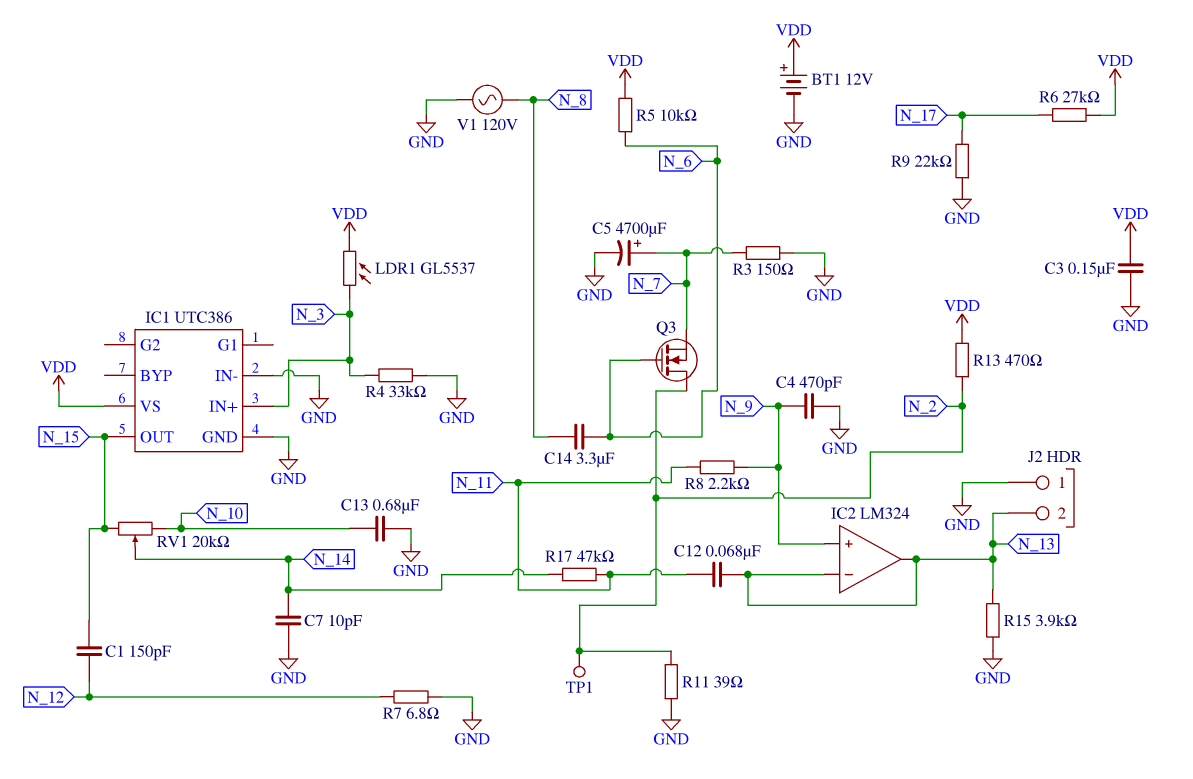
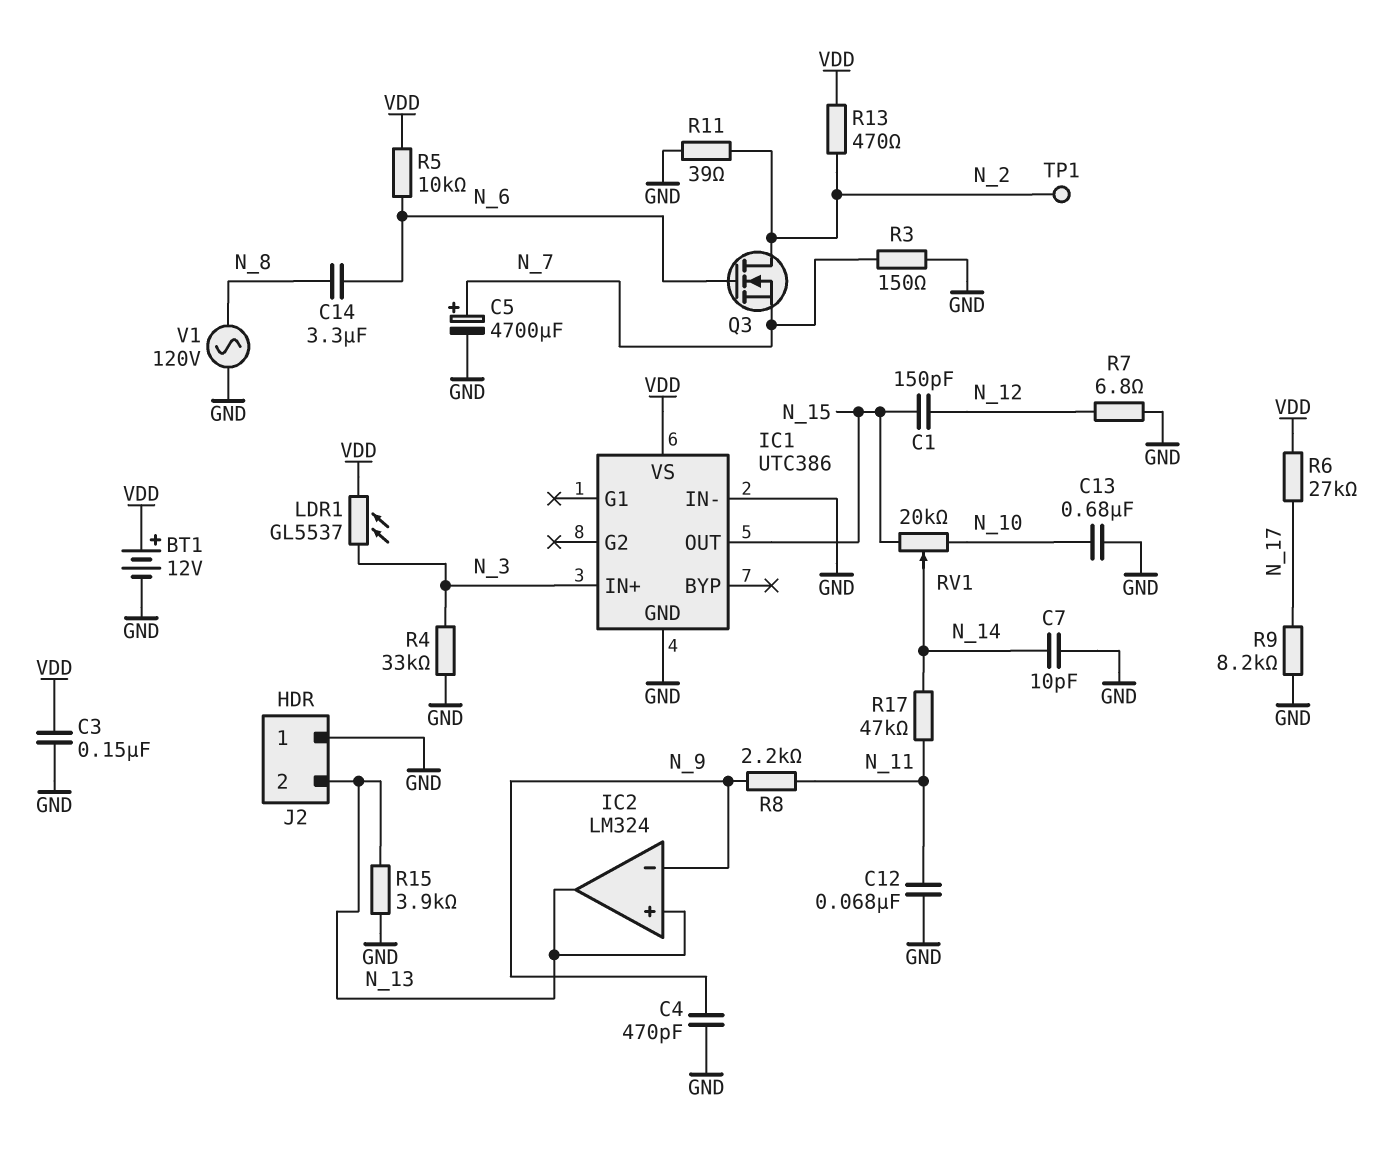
C12: 68nF (N_11, N_13) -> 68nF (GND, N_11)
IC2 pin in+: N_9 -> N_13
IC2 pin in-: N_13 -> N_9
R9: 22k (GND, N_17) -> 8.2k (GND, N_17)

